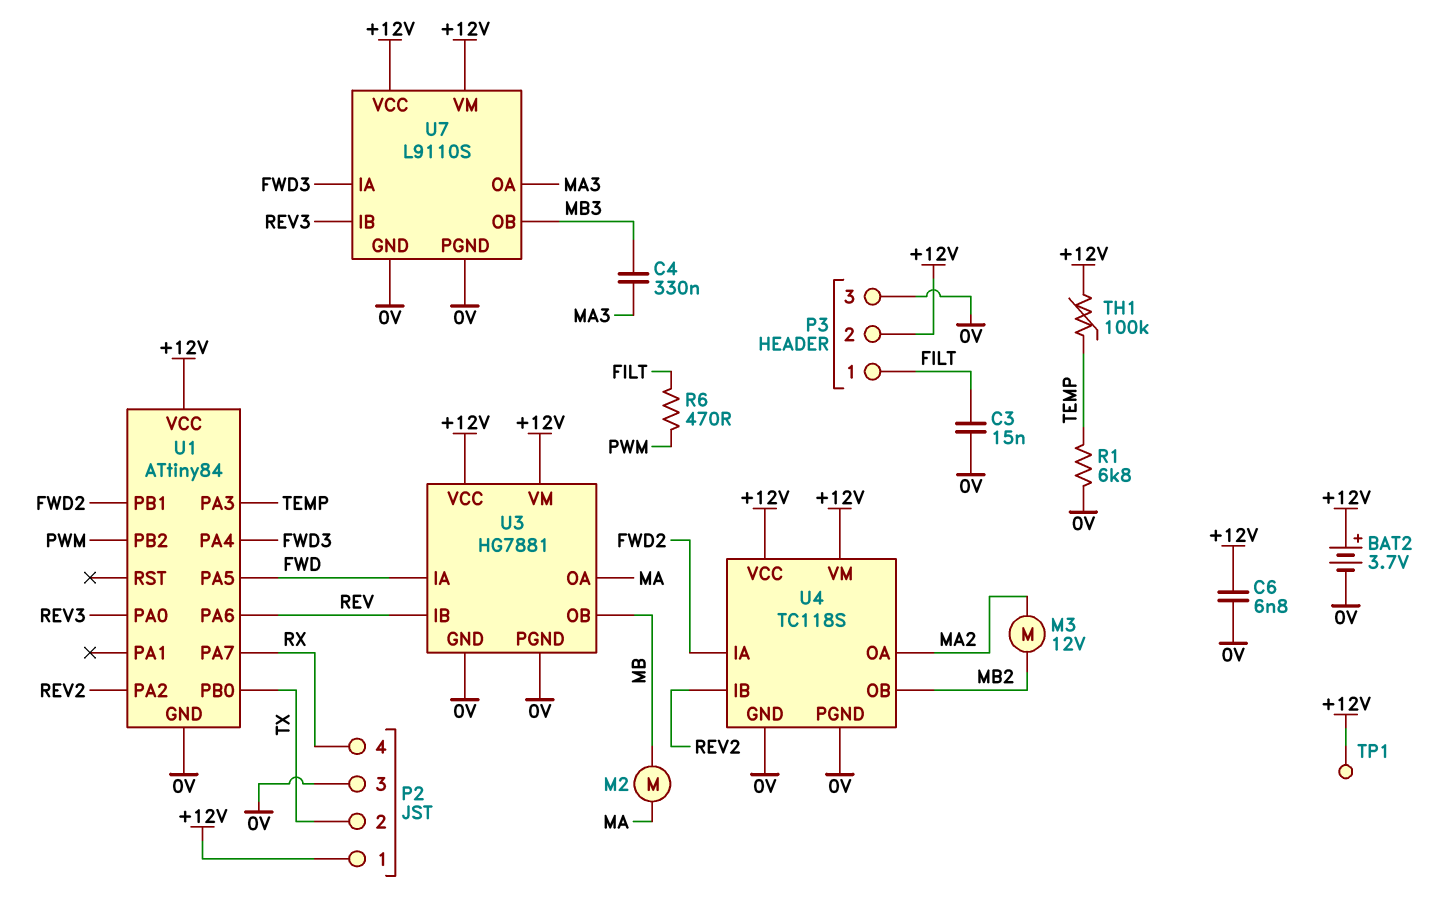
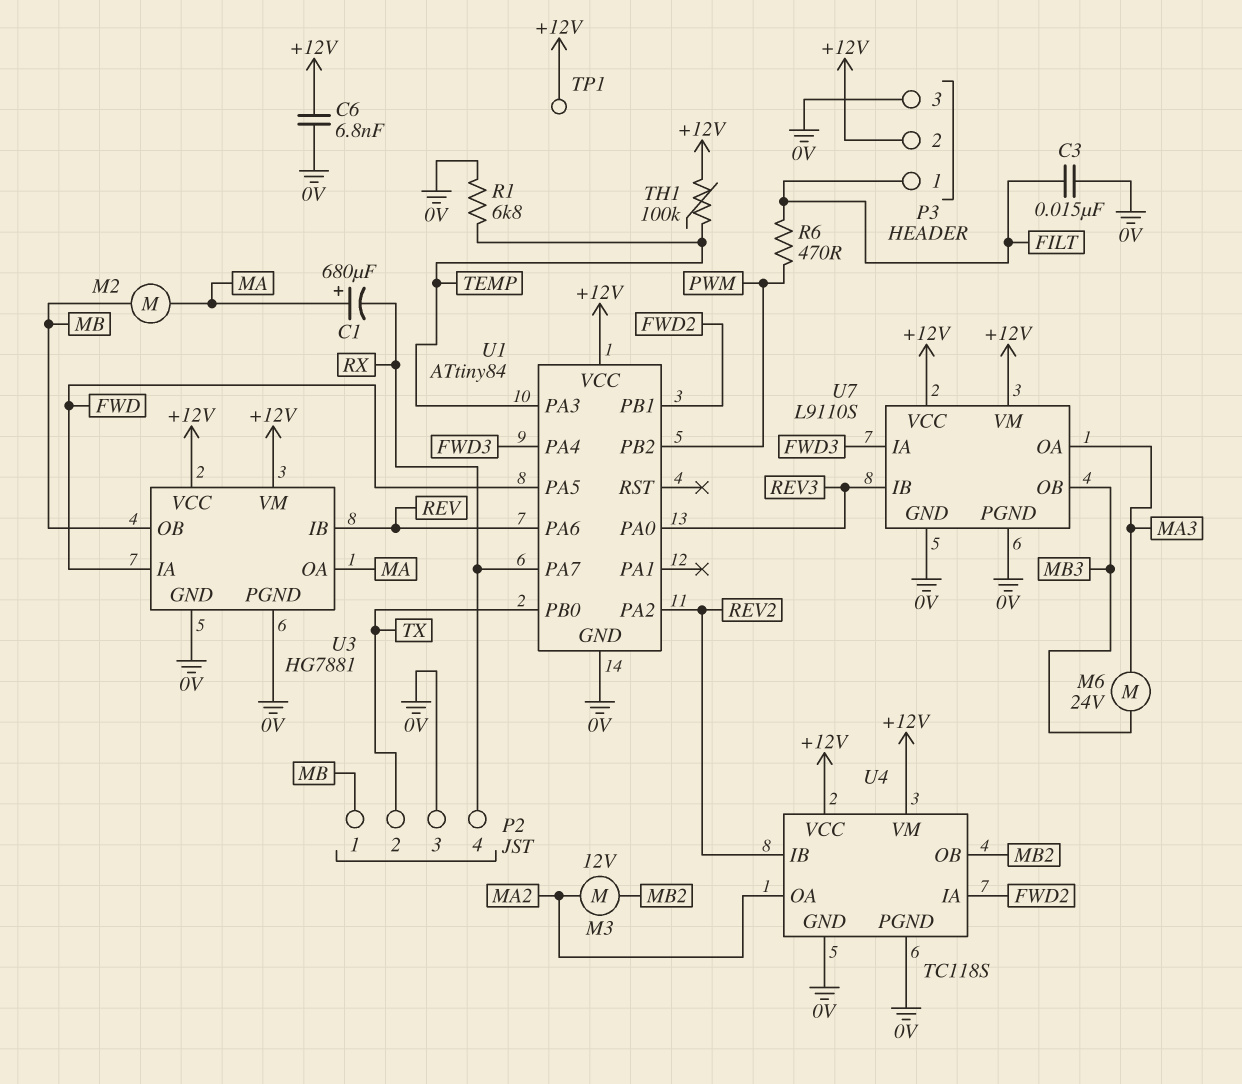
BAT2: 3.7V (plus +12V, minus 0V) -> none
C1: none -> 680uF (plus MA, minus RX)
C4: 330nF (MA3, MB3) -> none
M6: none -> motor 24V (MA3, MB3)
P2 pin 1: +12V -> MB

